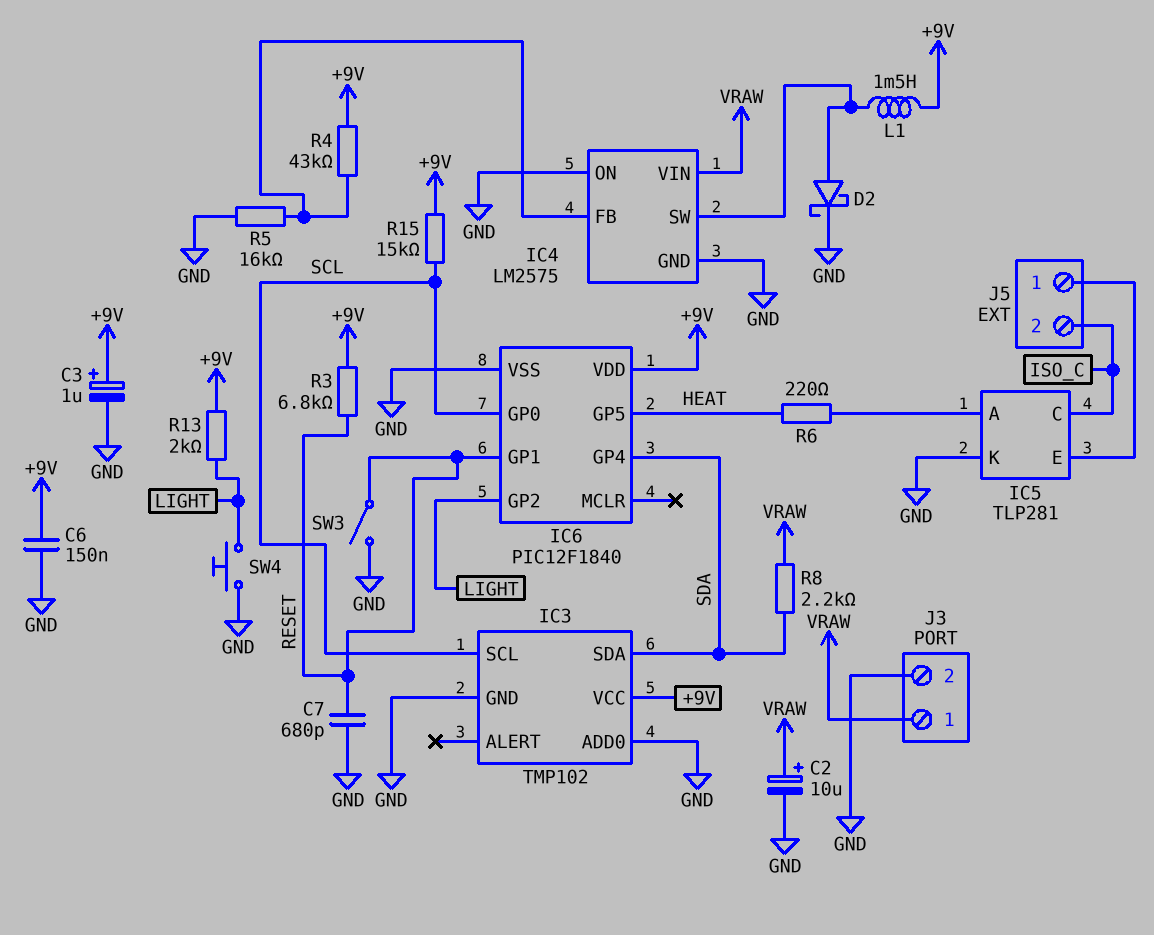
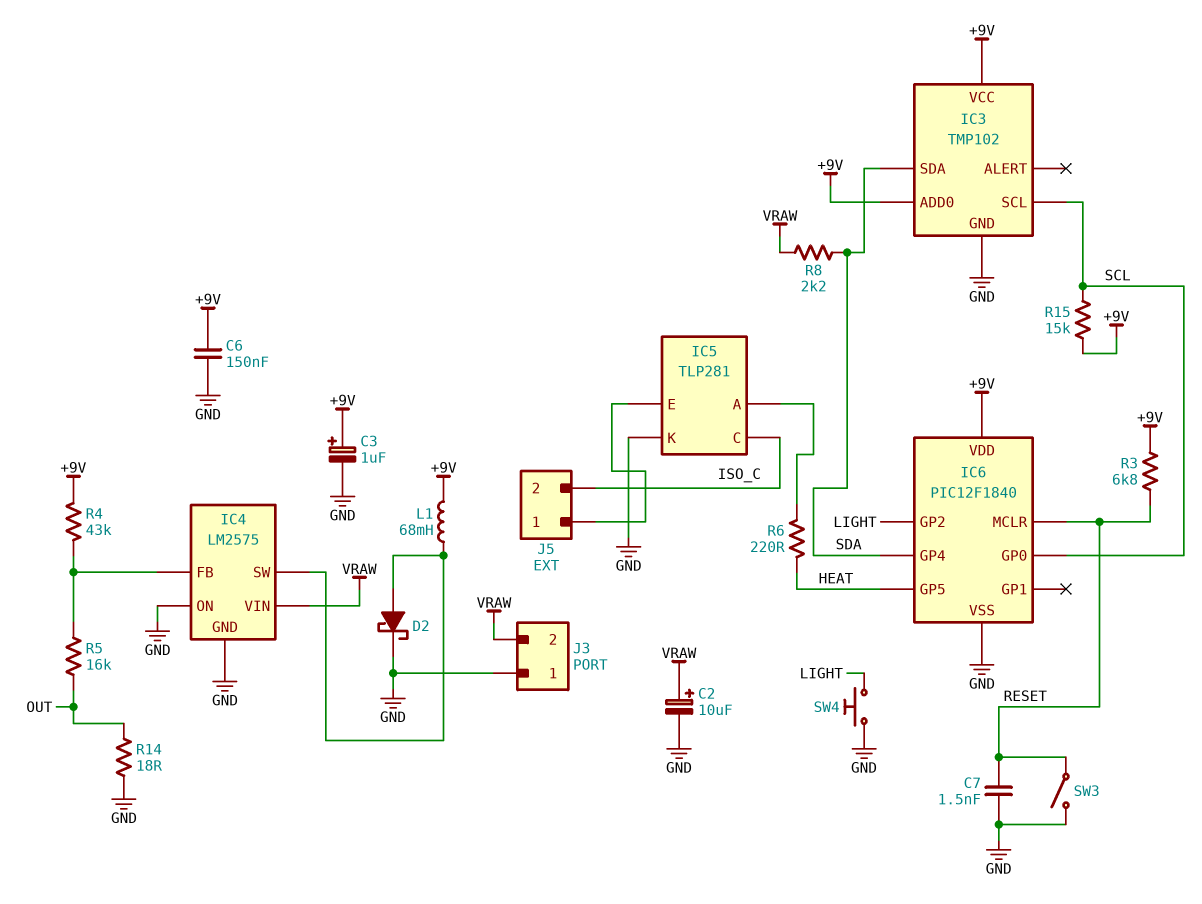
C7: 680pF (GND, RESET) -> 1.5nF (GND, RESET)
IC3 pin ADD0: GND -> +9V
IC6 pin GP1: RESET -> none
IC6 pin MCLR: none -> RESET
J3 pin 1: VRAW -> GND
J3 pin 2: GND -> VRAW
L1: 1.5mH (+9V, IC4/SW) -> 68mH (+9V, IC4/SW)
R5: 16k (GND, IC4/FB) -> 16k (IC4/FB, OUT)
R13: 2k (+9V, LIGHT) -> none
R14: none -> 18 (GND, OUT)

